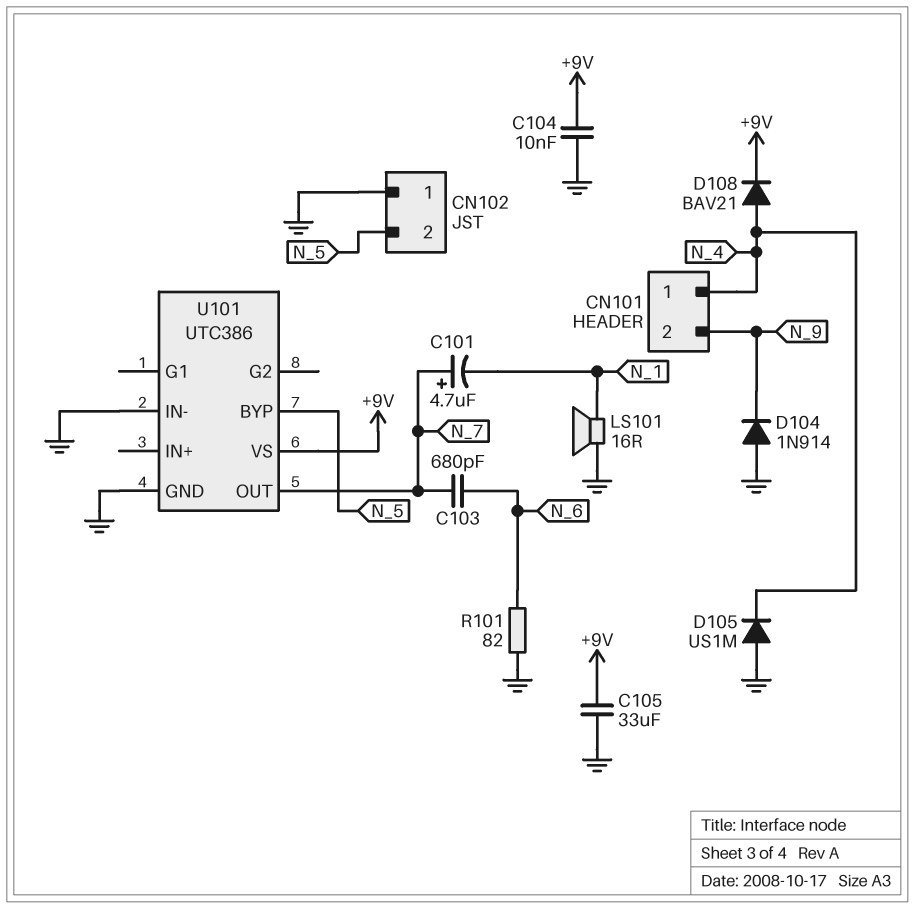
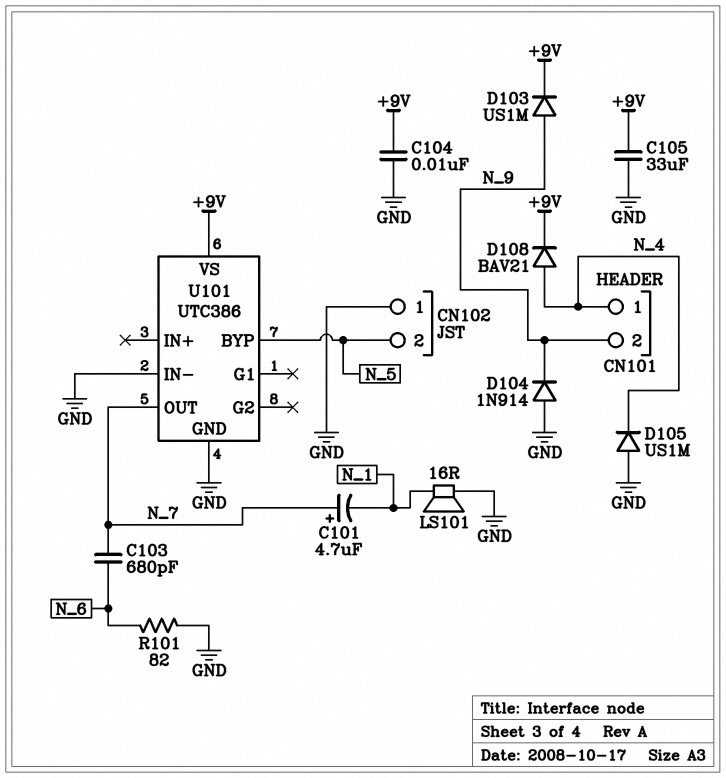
D103: none -> diode US1M (A N_9, K +9V)

